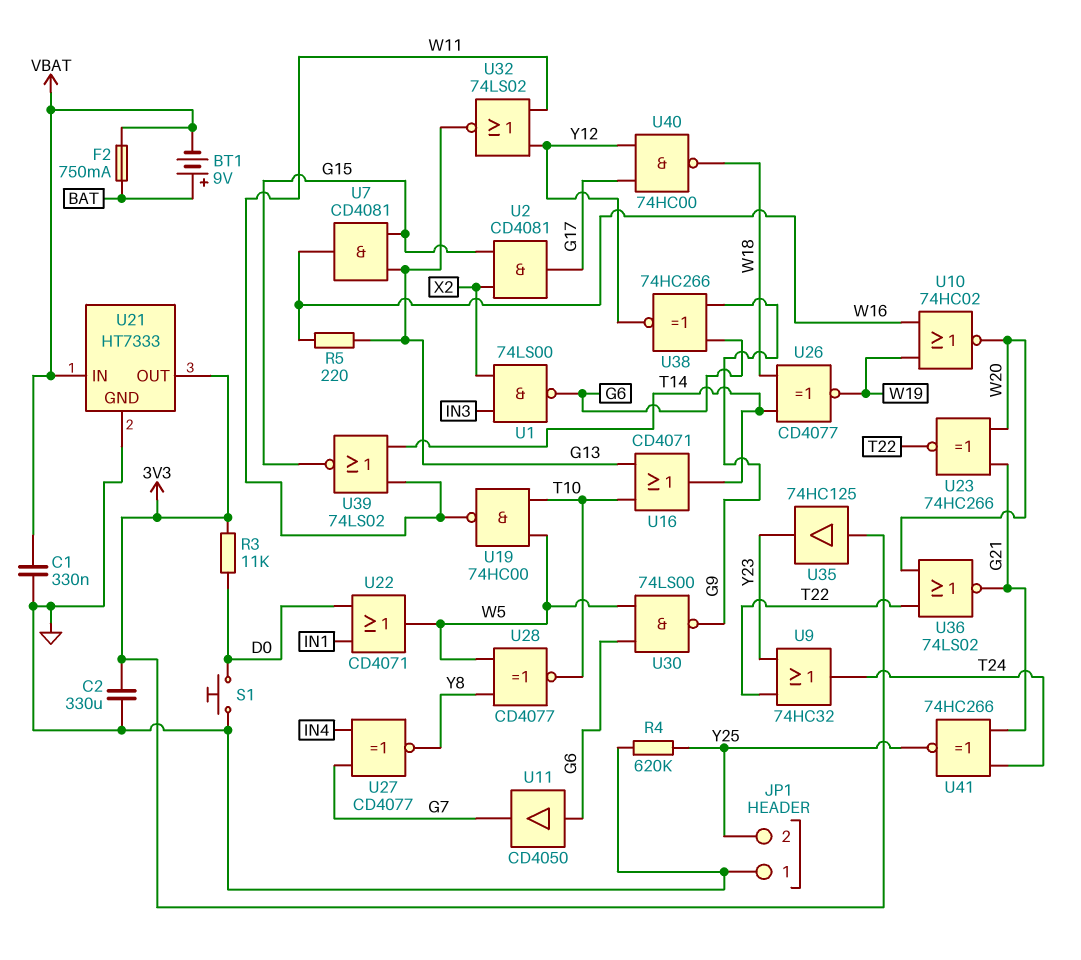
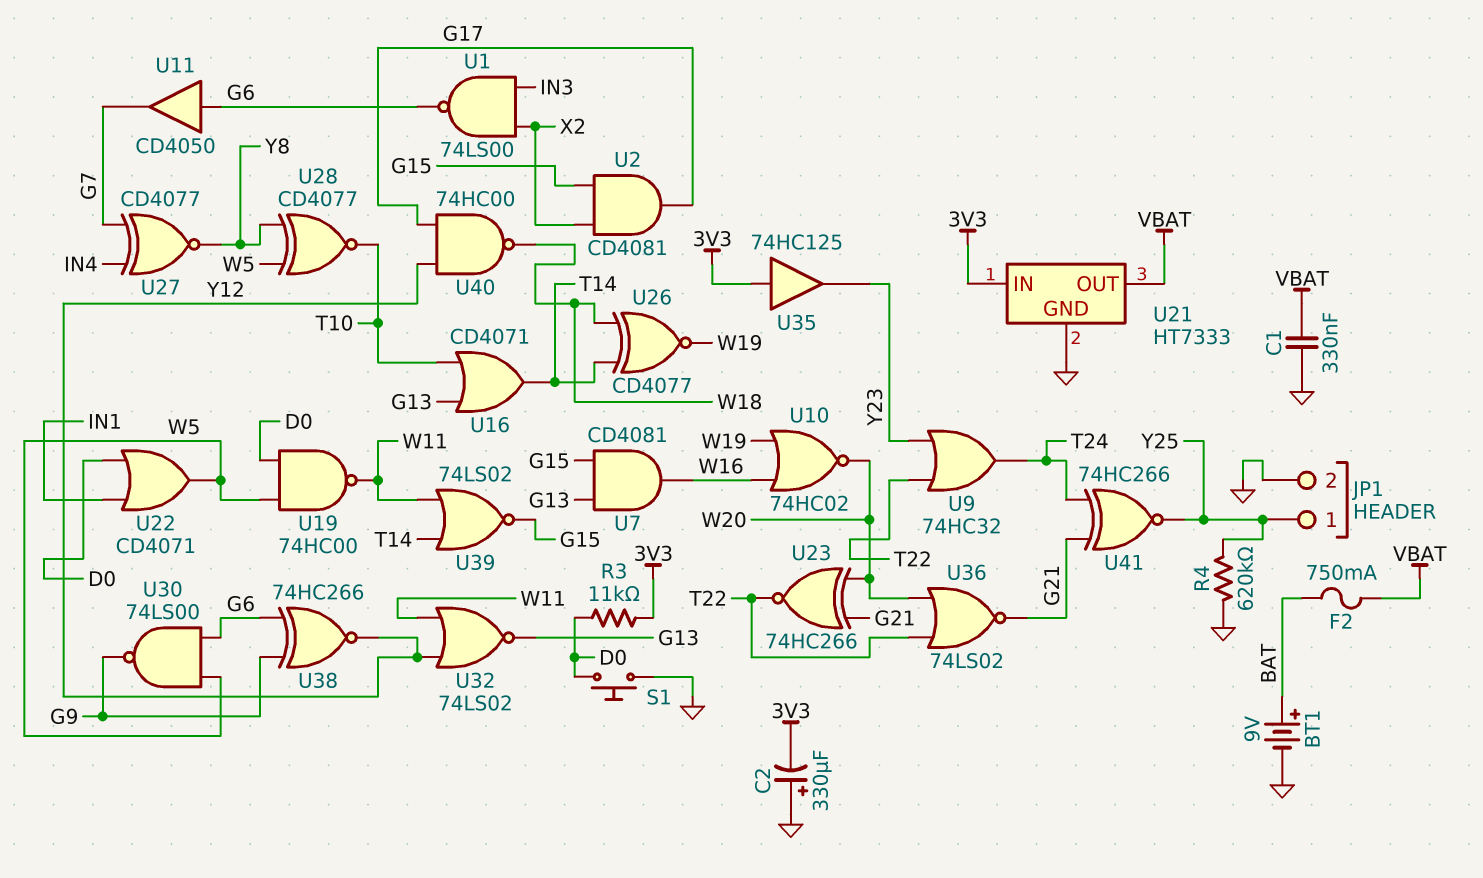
BT1: 9V (plus BAT, minus VBAT) -> 9V (plus BAT, minus GND)
C2: 330uF (3V3, GND) -> 330uF (plus GND, minus 3V3)
JP1 pin 1: GND -> Y25
JP1 pin 2: Y25 -> GND
R5: 220 (G13, W16) -> none
U19: NAND 74HC00 (in T10, in W5, out W11) -> NAND 74HC00 (in D0, in W5, out W11)
U21 pin IN: VBAT -> 3V3
U21 pin OUT: 3V3 -> VBAT

